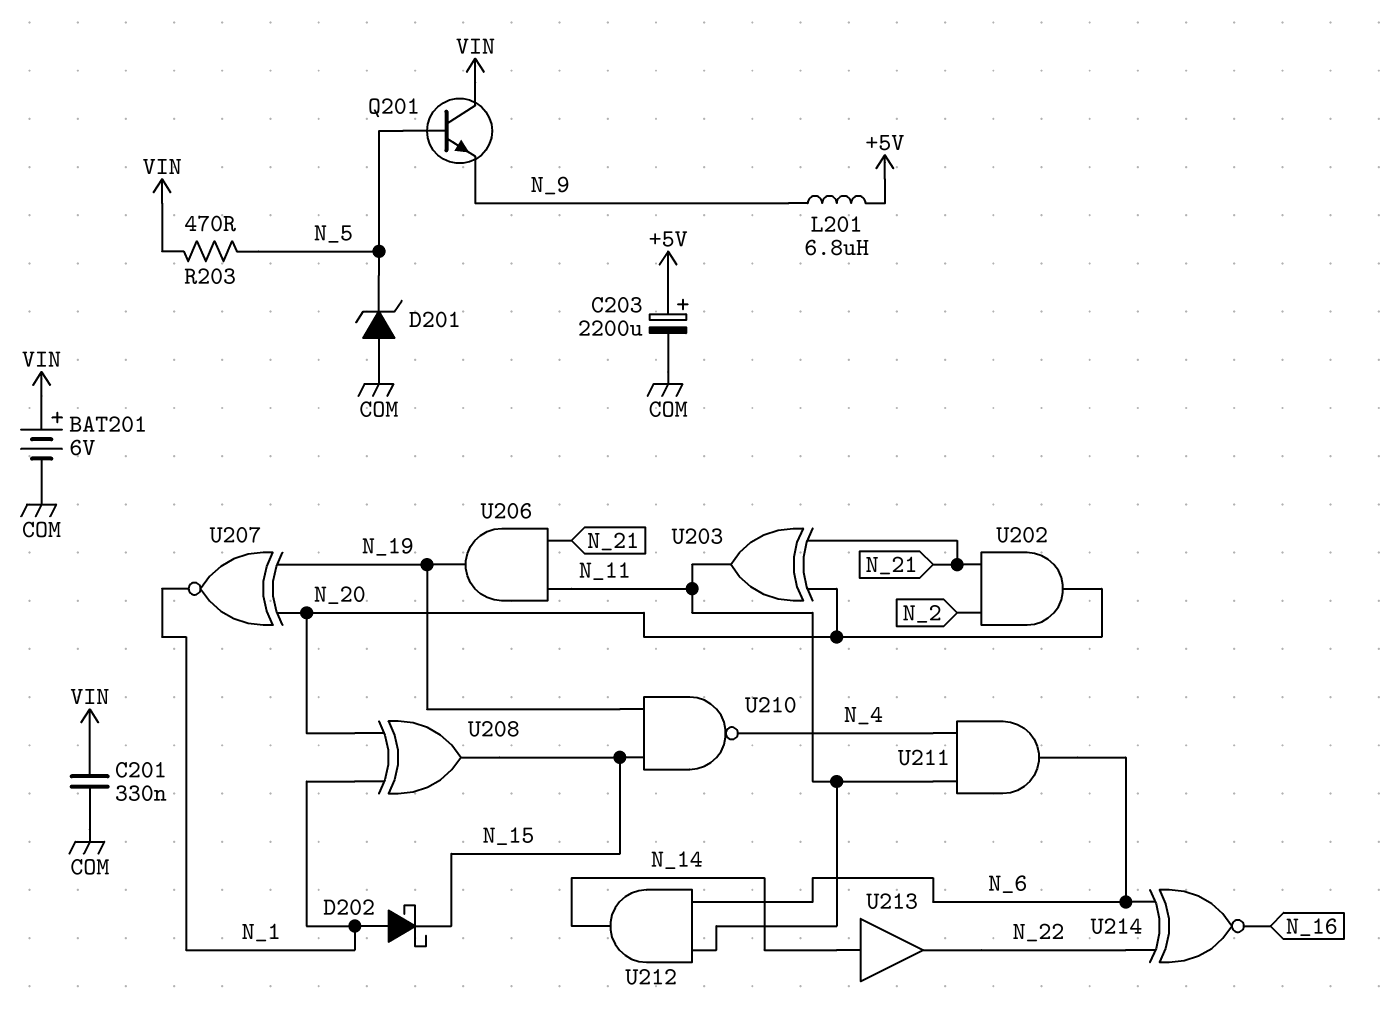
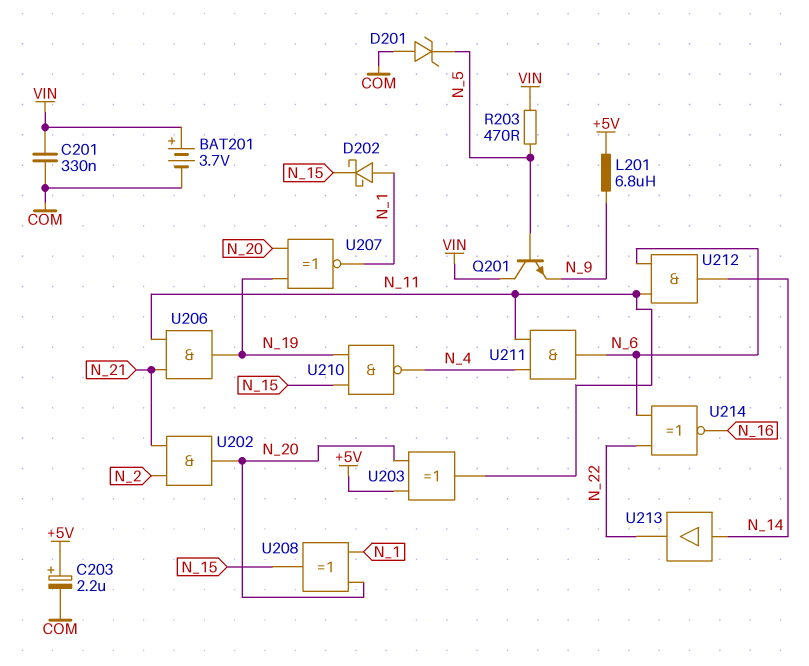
BAT201: 6V (plus VIN, minus COM) -> 3.7V (plus VIN, minus COM)
C203: 2200uF (plus +5V, minus COM) -> 2.2uF (plus +5V, minus COM)
U203: XOR (in N_20, in N_21, out N_11) -> XOR (in +5V, in N_20, out N_11)

